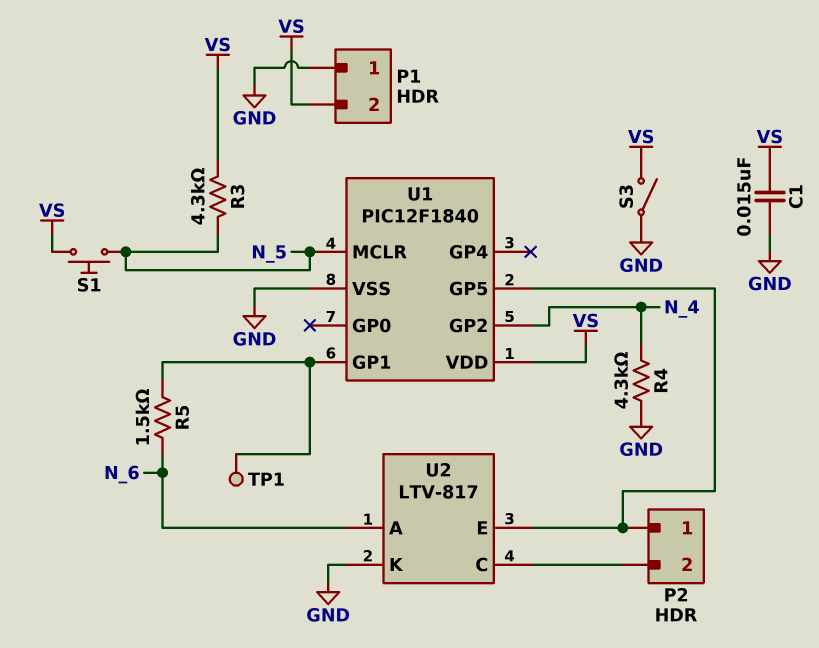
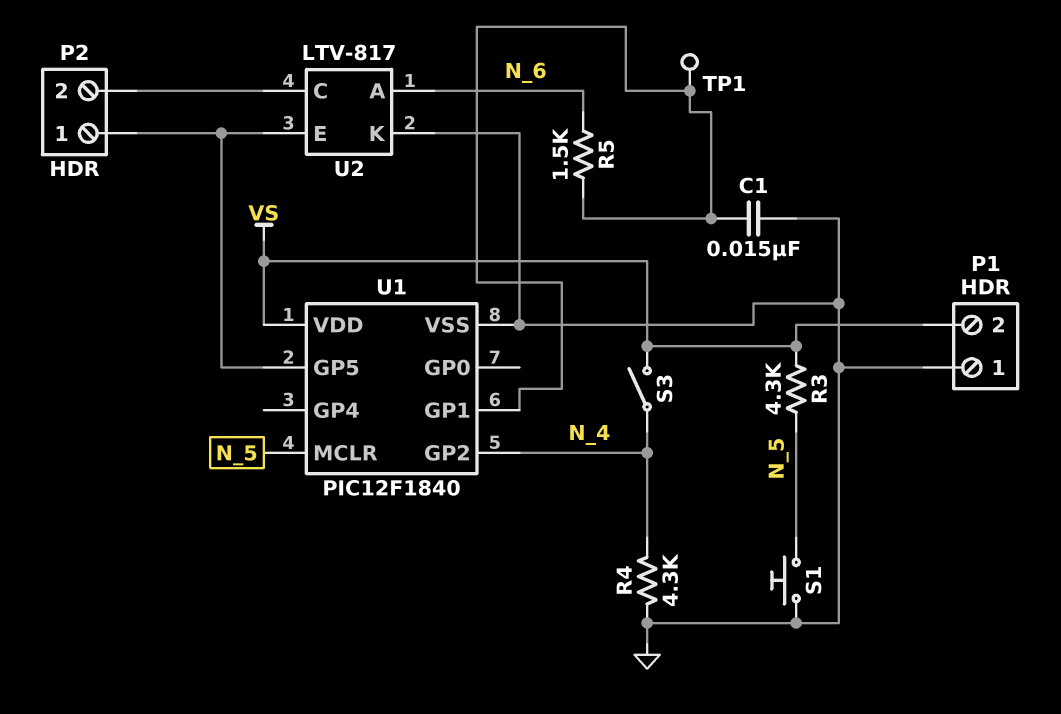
C1: 15nF (GND, VS) -> 15nF (GND, U1/GP1)
S1: button (N_5, VS) -> button (GND, N_5)
S3: switch (GND, VS) -> switch (N_4, VS)

